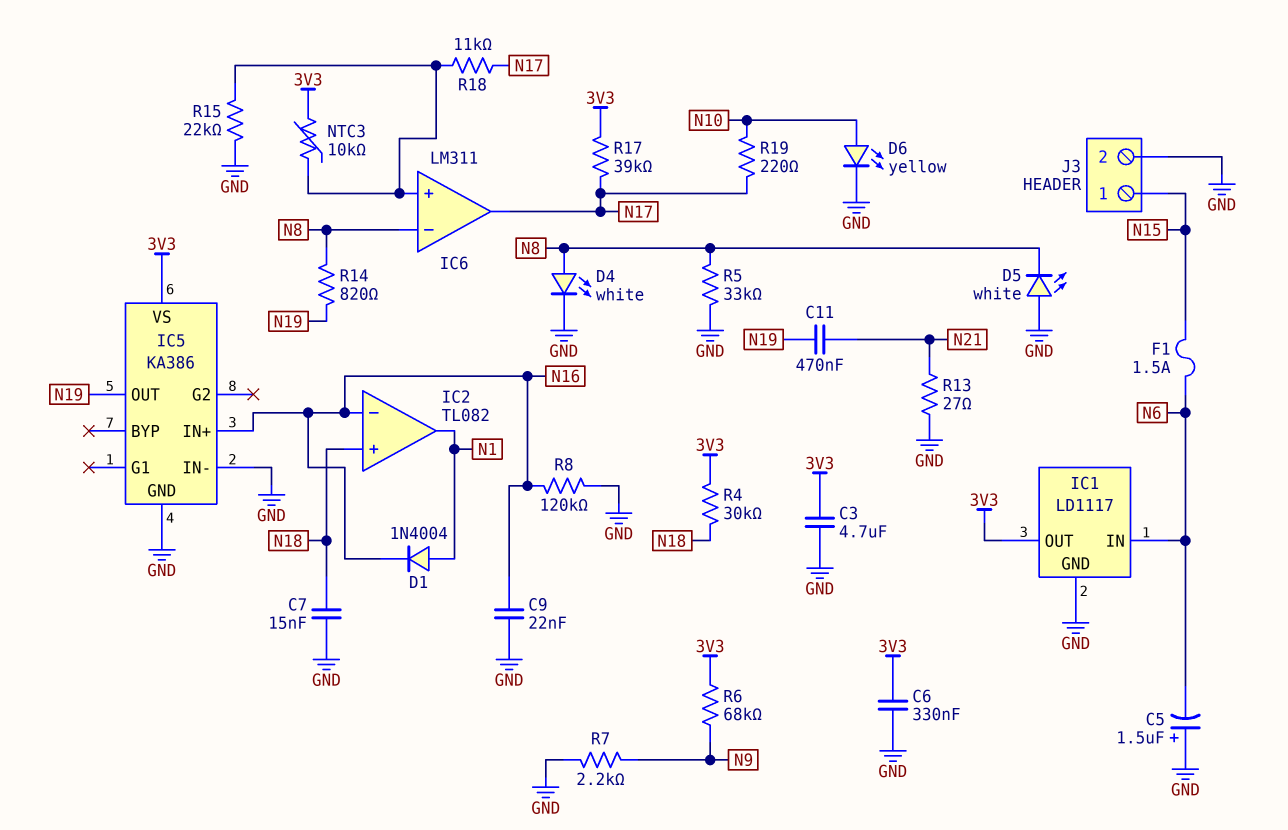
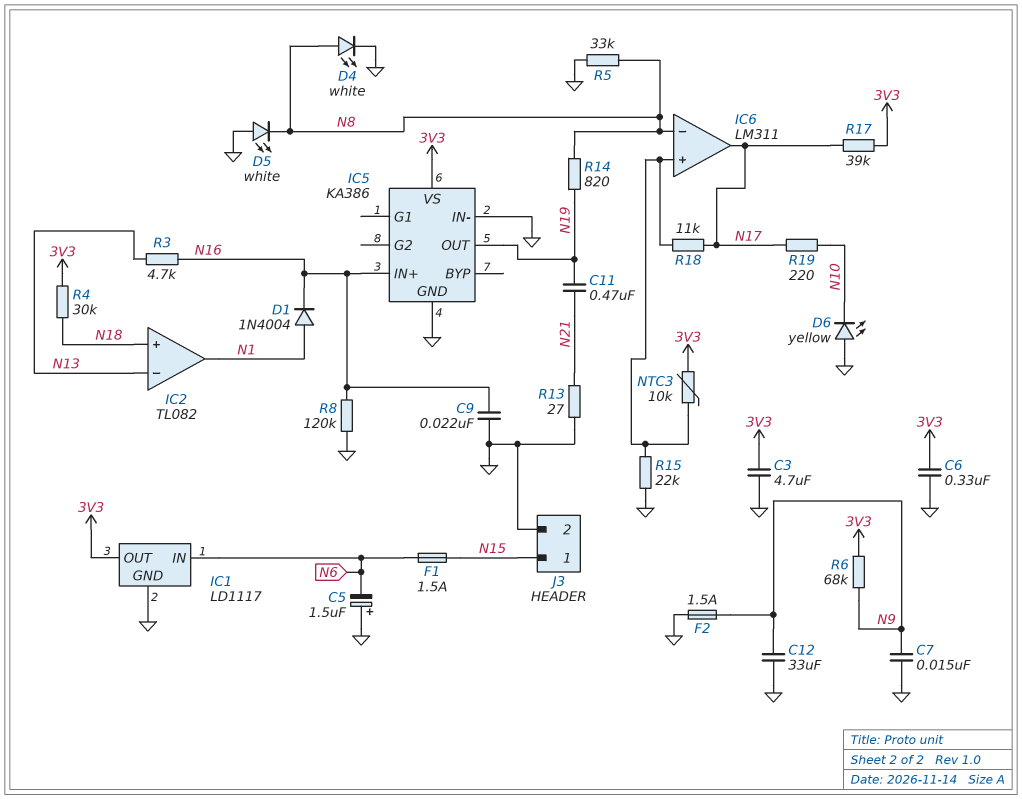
C7: 15nF (GND, N18) -> 15nF (GND, N9)
C12: none -> 33uF (GND, N9)
D6: LED yellow (A N10, K GND) -> LED yellow (A GND, K N10)
F2: none -> 1.5A (GND, N9)
IC2 pin in-: N16 -> N13
R3: none -> 4.7k (N13, N16)
R7: 2.2k (GND, N9) -> none

